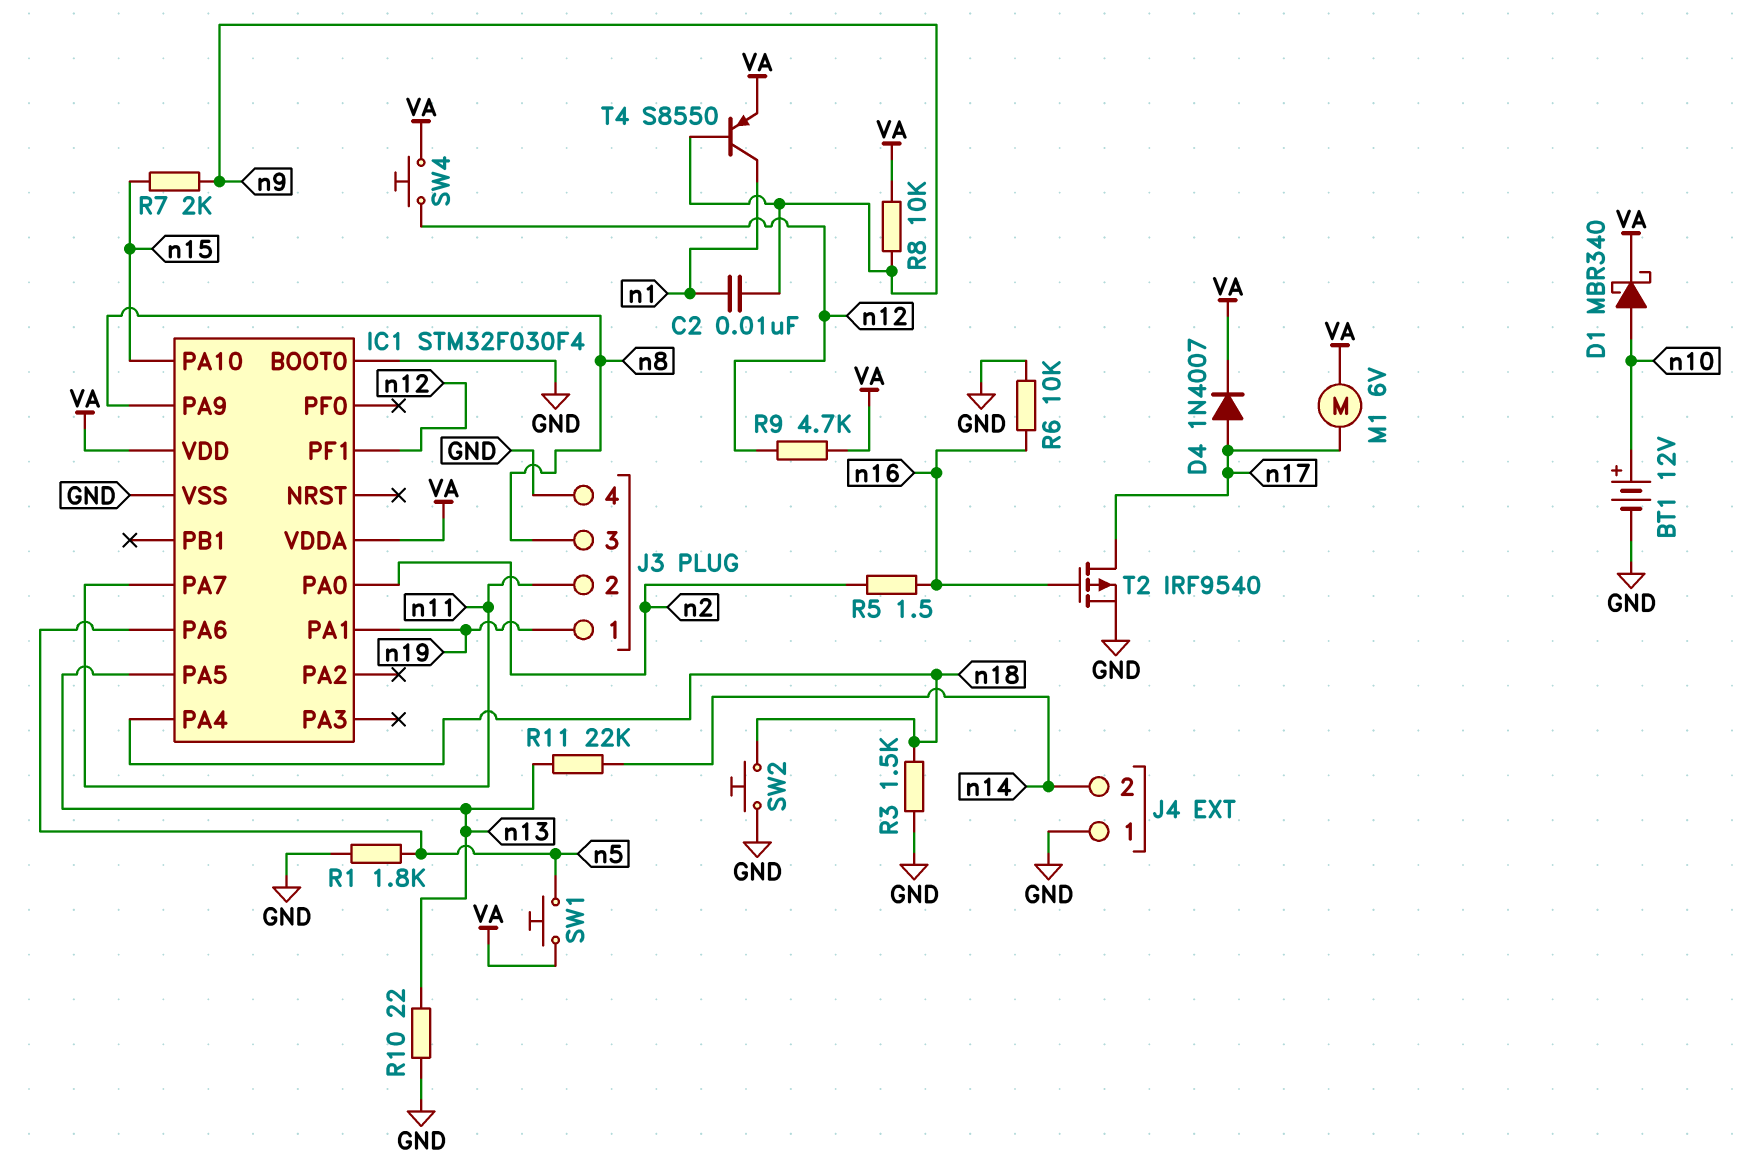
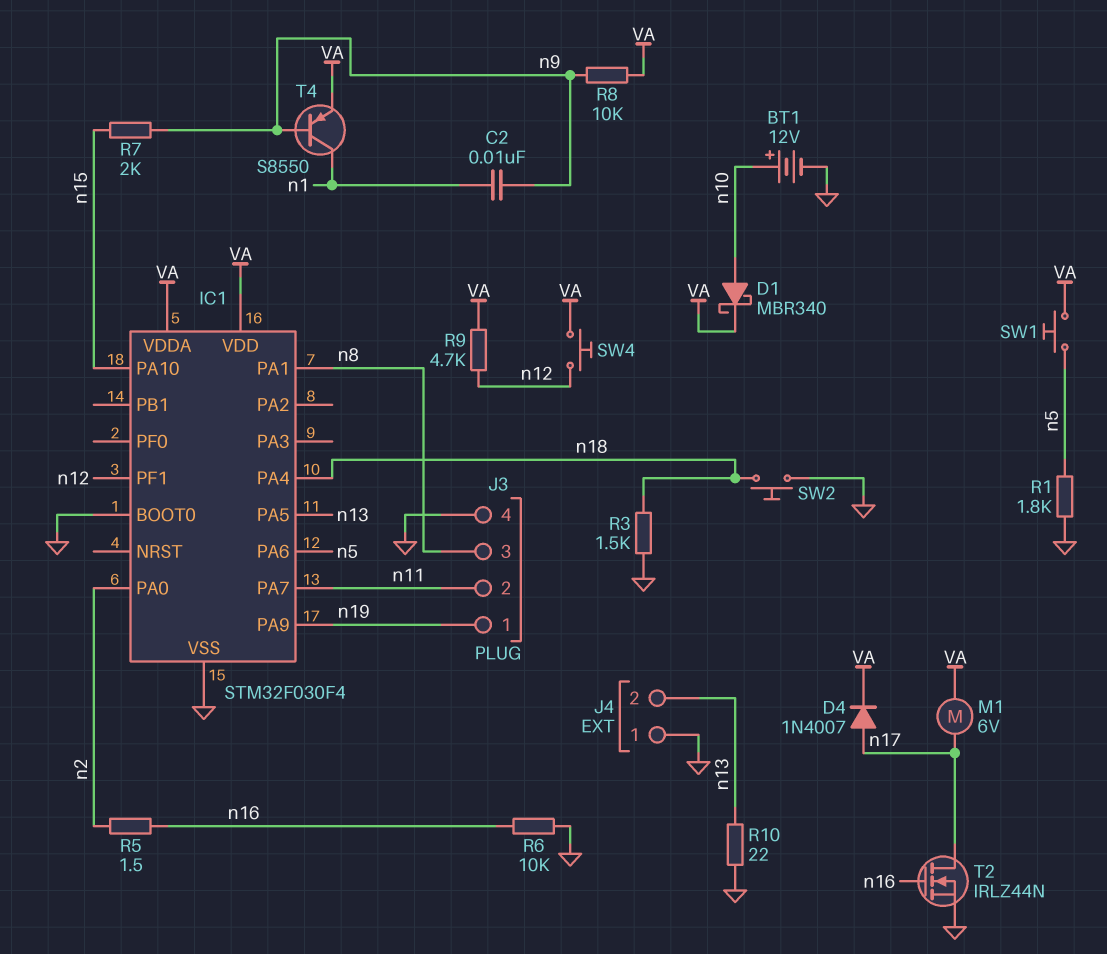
IC1 pin PA1: n19 -> n8
IC1 pin PA9: n8 -> n19
J4 pin 2: n14 -> n13
R11: 22k (n13, n14) -> none
T2: PMOS IRF9540 (G n16, D n17, S GND) -> NMOS IRLZ44N (G n16, D n17, S GND)

